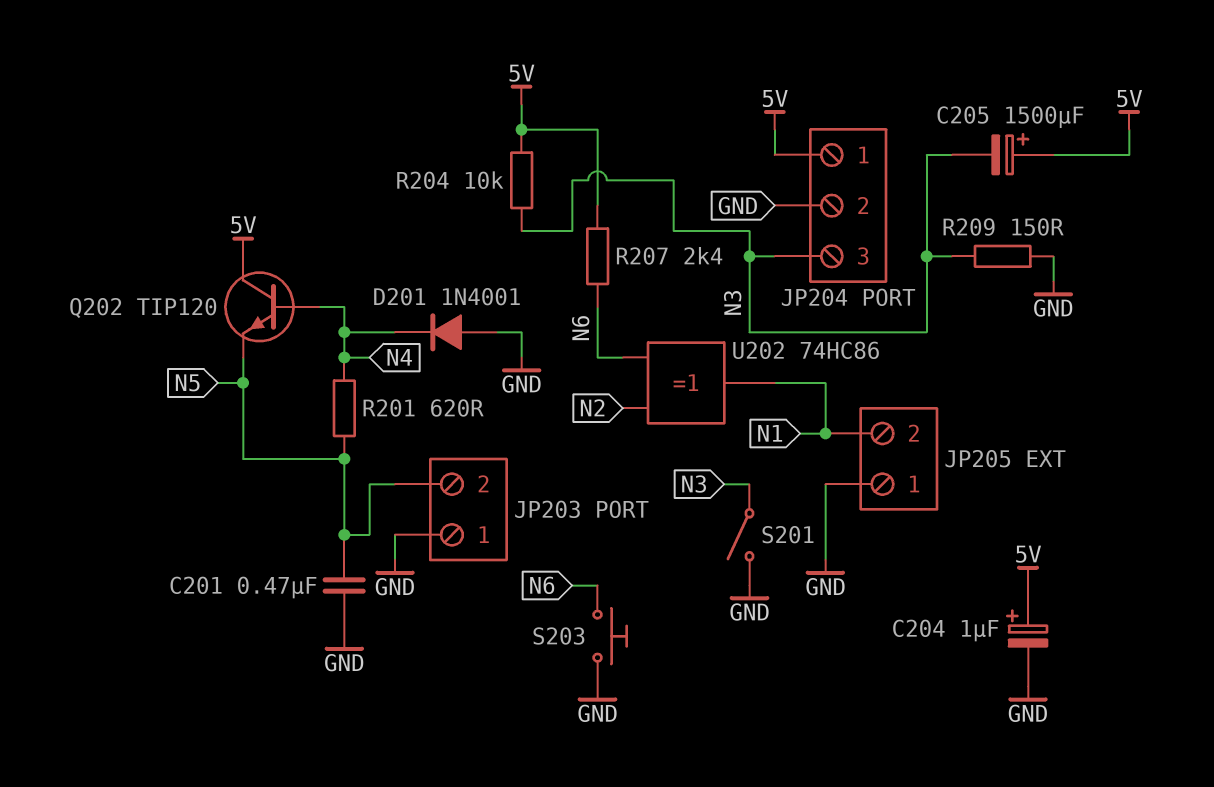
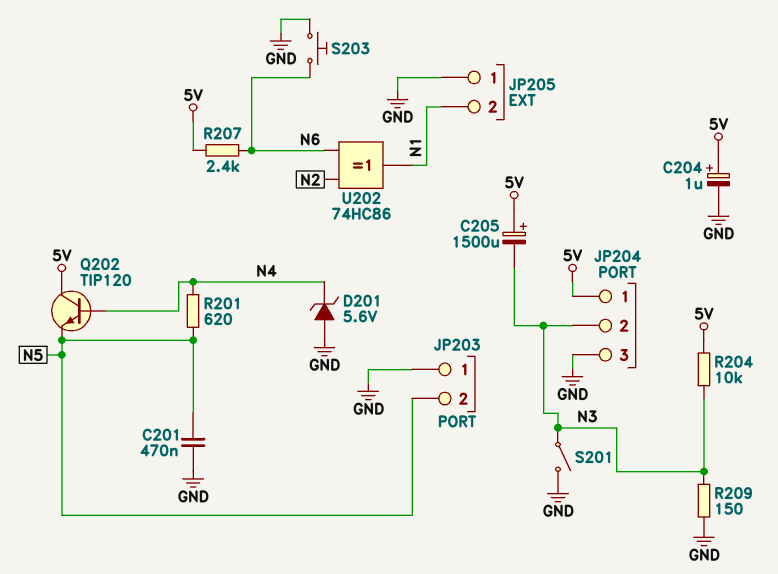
D201: diode 1N4001 (A GND, K N4) -> zener 5.6V (A GND, K N4)
JP204 pin 2: GND -> N3
JP204 pin 3: N3 -> GND

